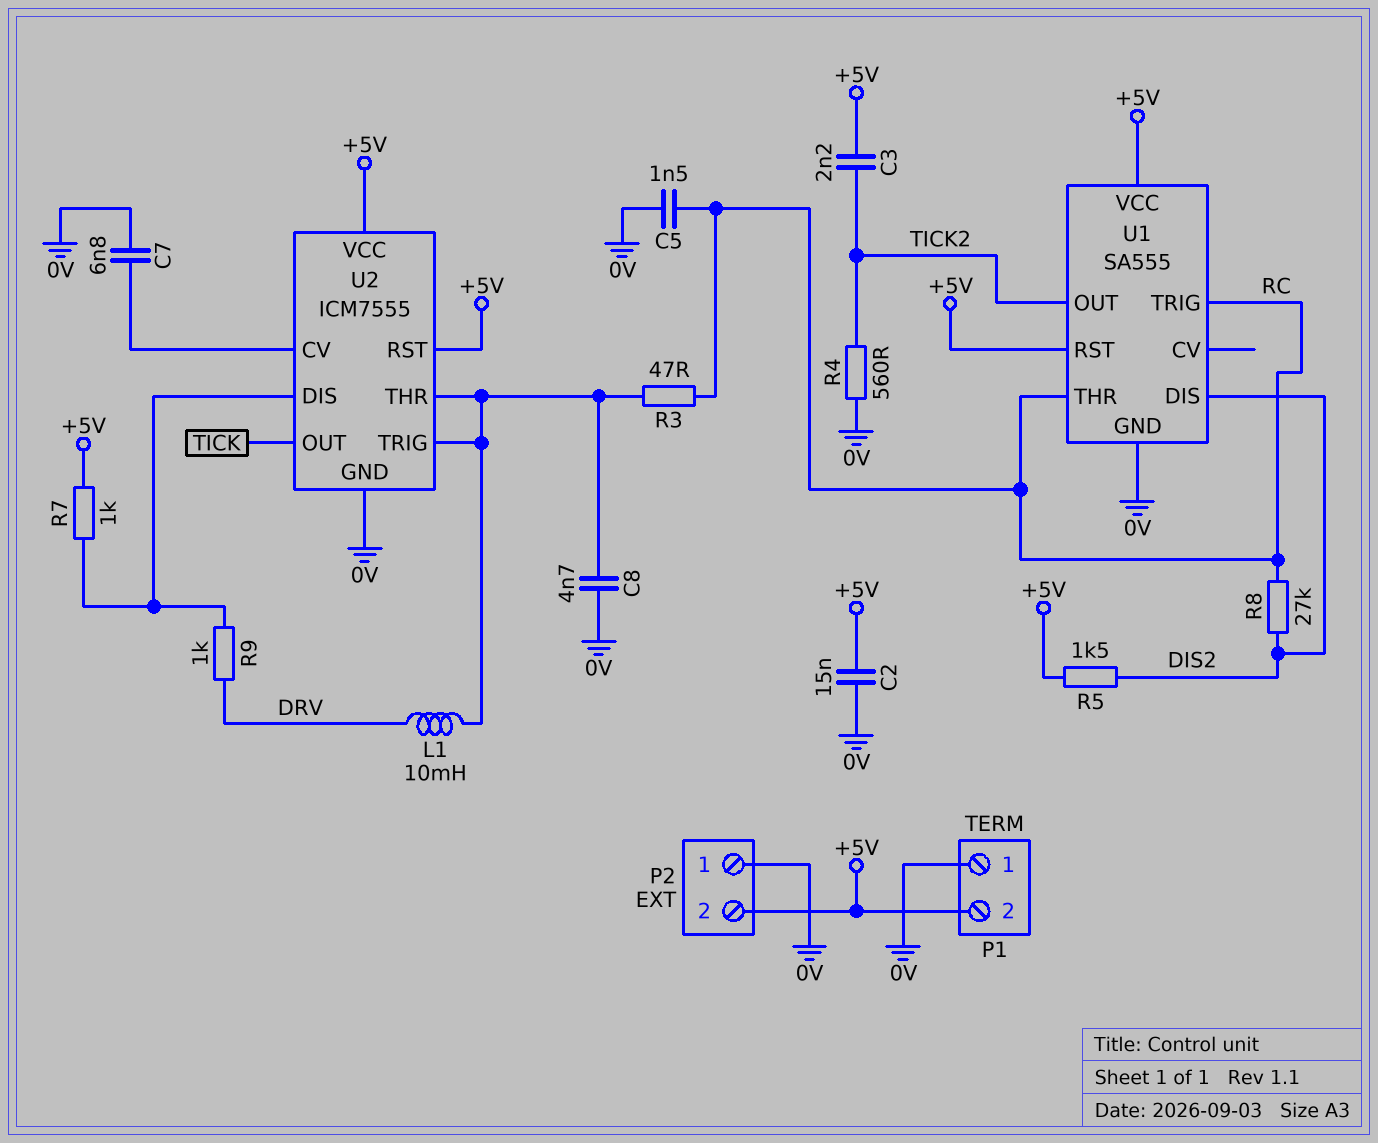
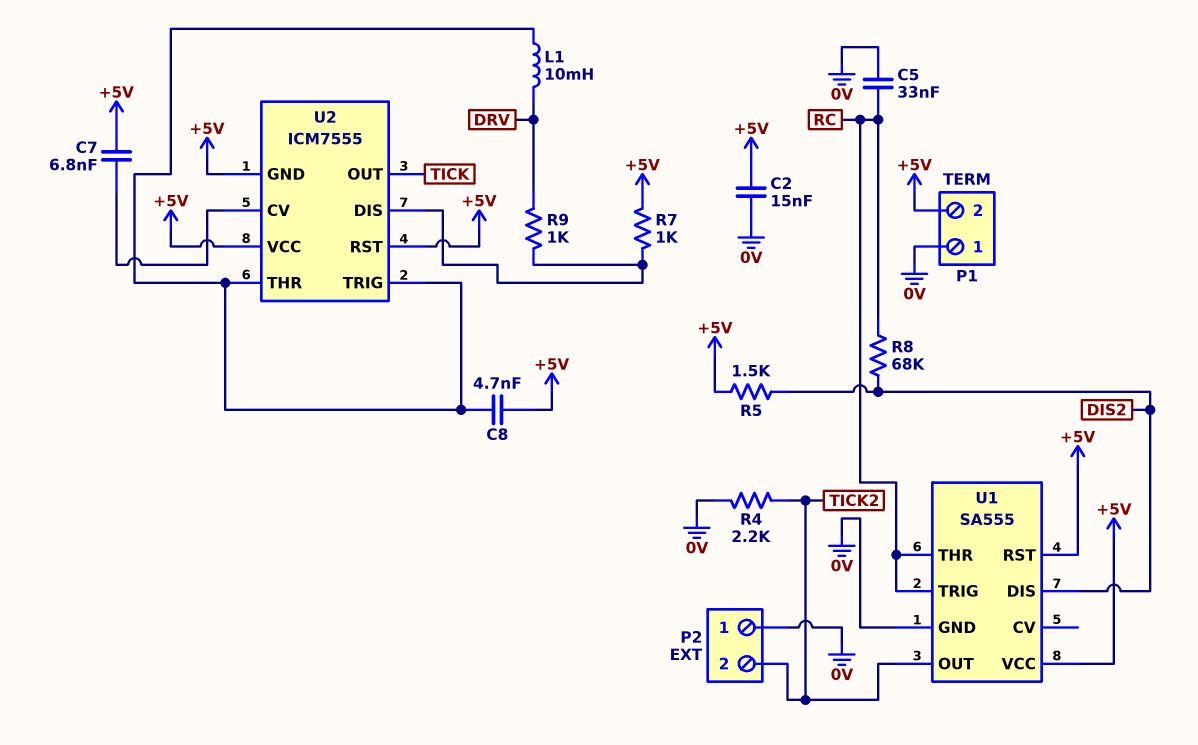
C3: 2.2nF (+5V, TICK2) -> none
C5: 1.5nF (0V, RC) -> 33nF (0V, RC)
C7: 6.8nF (0V, U2/CV) -> 6.8nF (+5V, U2/CV)
C8: 4.7nF (0V, U2/THR) -> 4.7nF (+5V, U2/THR)
P2 pin 2: +5V -> TICK2
R3: 47 (RC, U2/THR) -> none
R4: 560 (0V, TICK2) -> 2.2k (0V, TICK2)
R8: 27k (DIS2, RC) -> 68k (DIS2, RC)
U2 pin GND: 0V -> +5V

